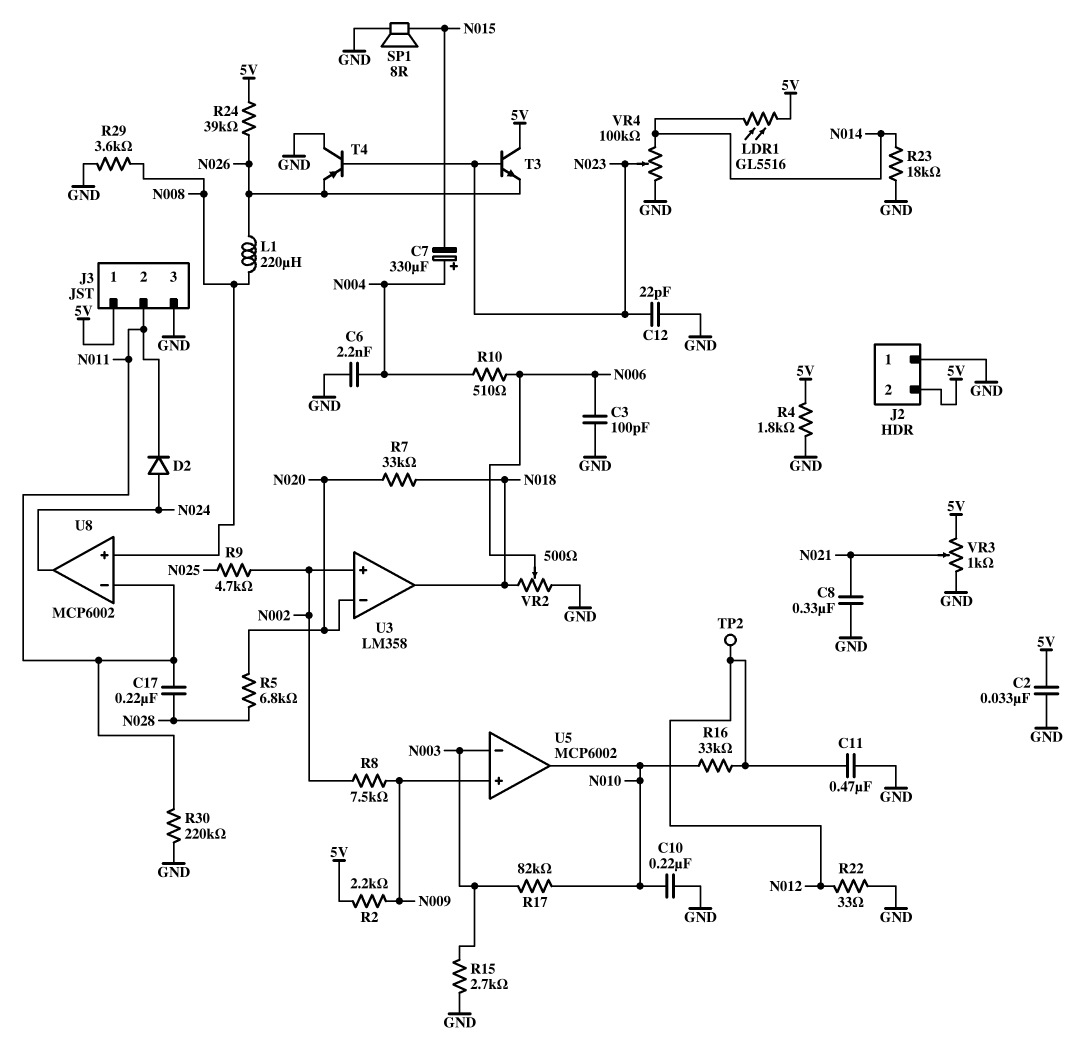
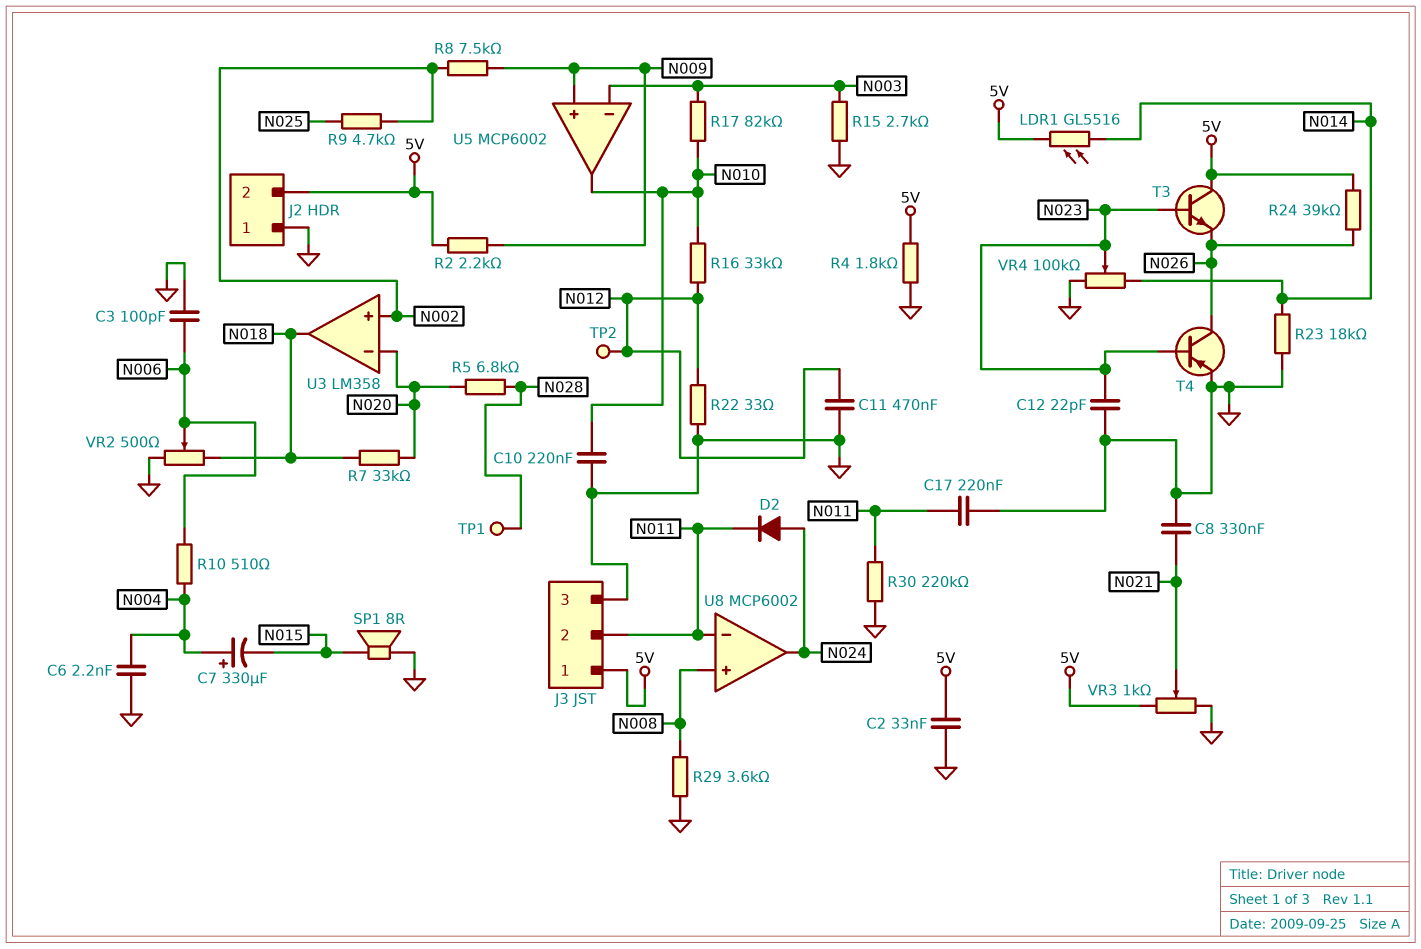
C17: 220nF (N011, N028) -> 220nF (GND, N011)
L1: 220uH (N008, N026) -> none
T4: PNP (B N023, C GND, E N026) -> PNP (B N023, C N026, E GND)
TP1: none -> test point (N028)

